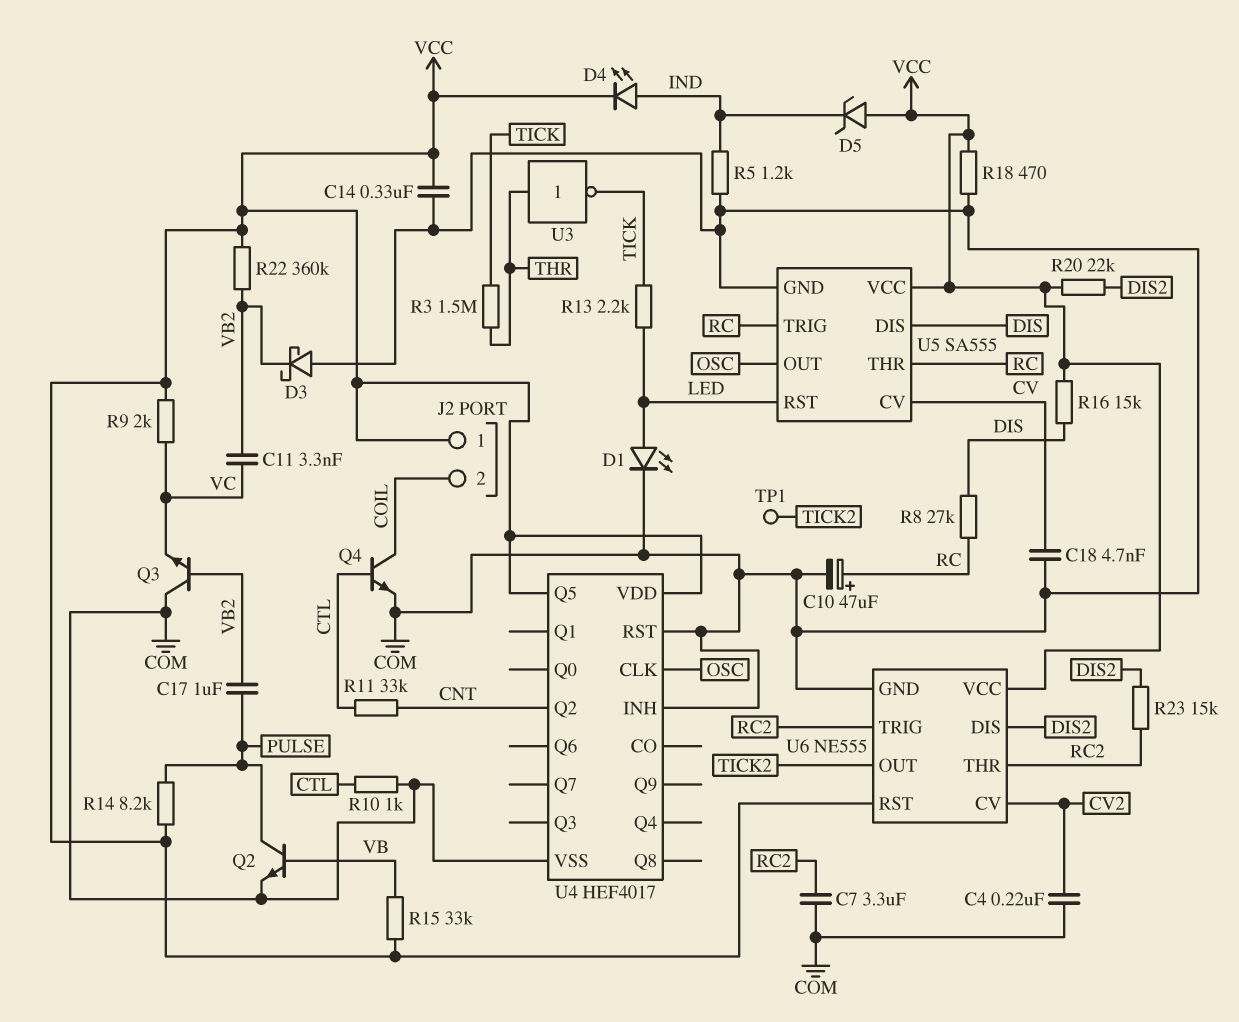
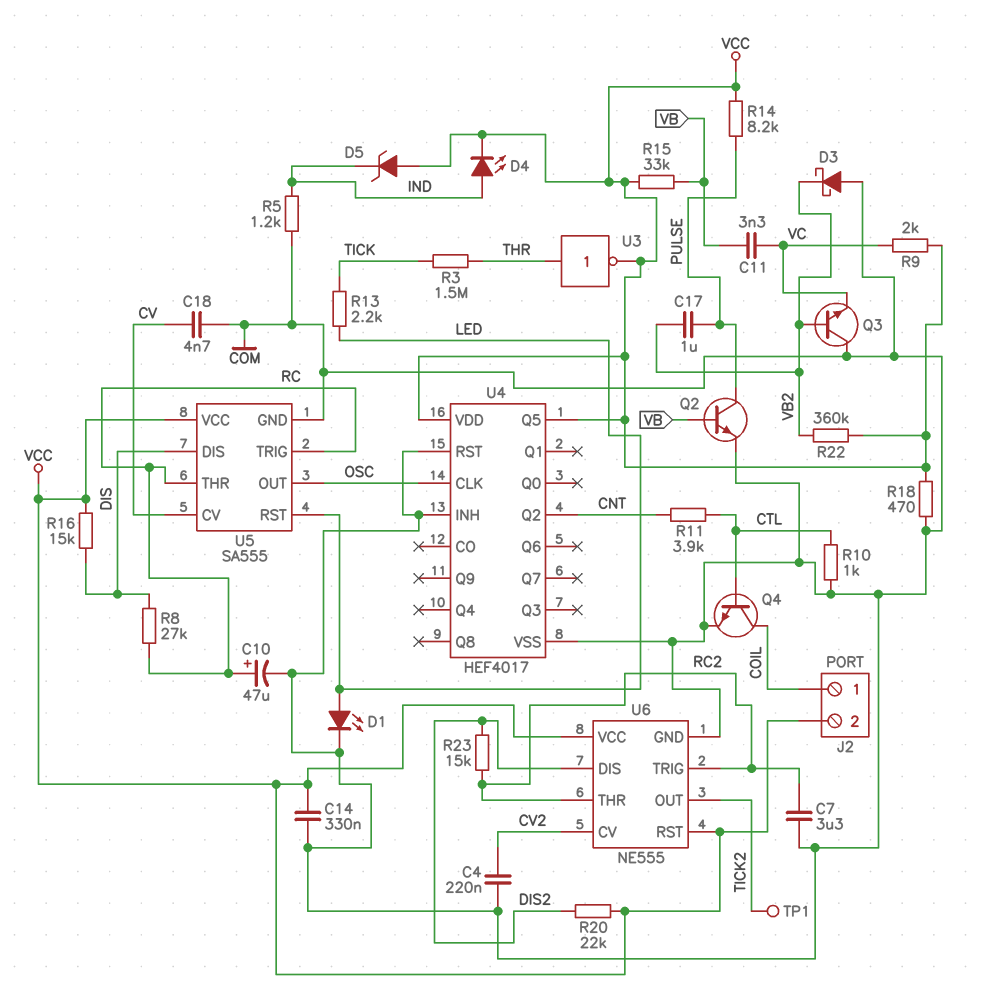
C11: 3.3nF (VB2, VC) -> 3.3nF (VB, VC)
J2 pin 1: VCC -> COIL
J2 pin 2: COIL -> VCC
R11: 33k (CNT, CTL) -> 3.9k (CNT, CTL)
U3: NOT (in THR, out TICK) -> NOT (in THR, out VCC)

